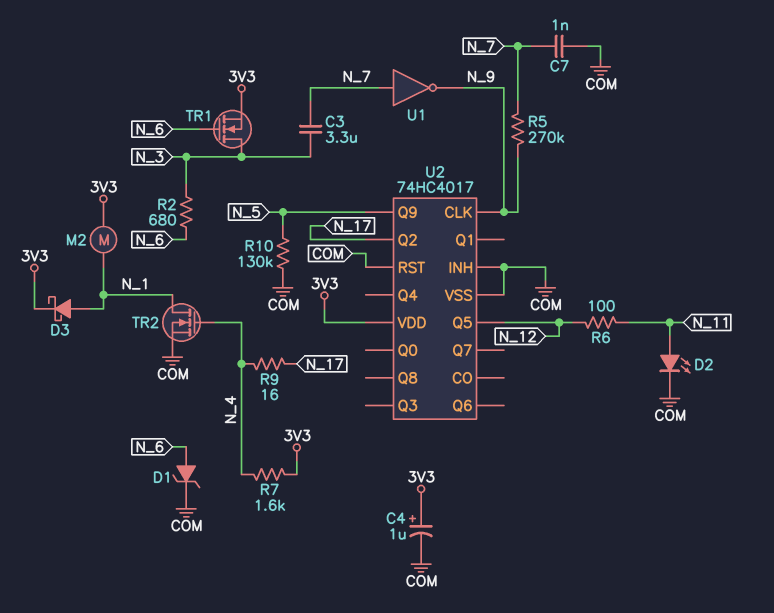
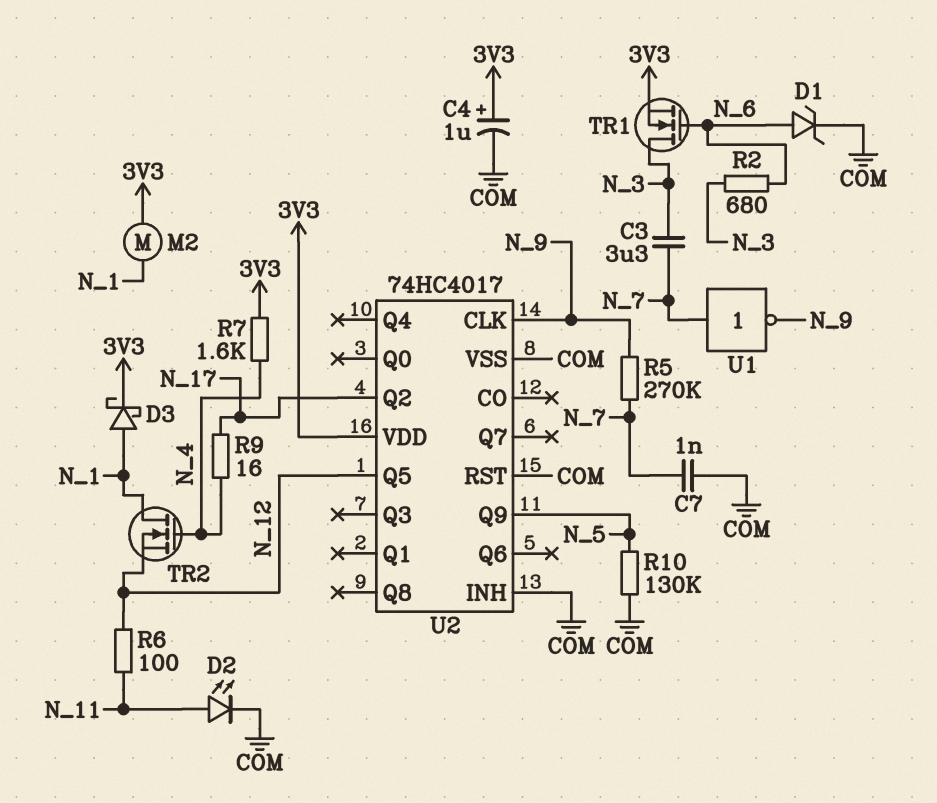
TR2: NMOS (G N_4, D N_1, S COM) -> NMOS (G N_4, D N_1, S N_12)

